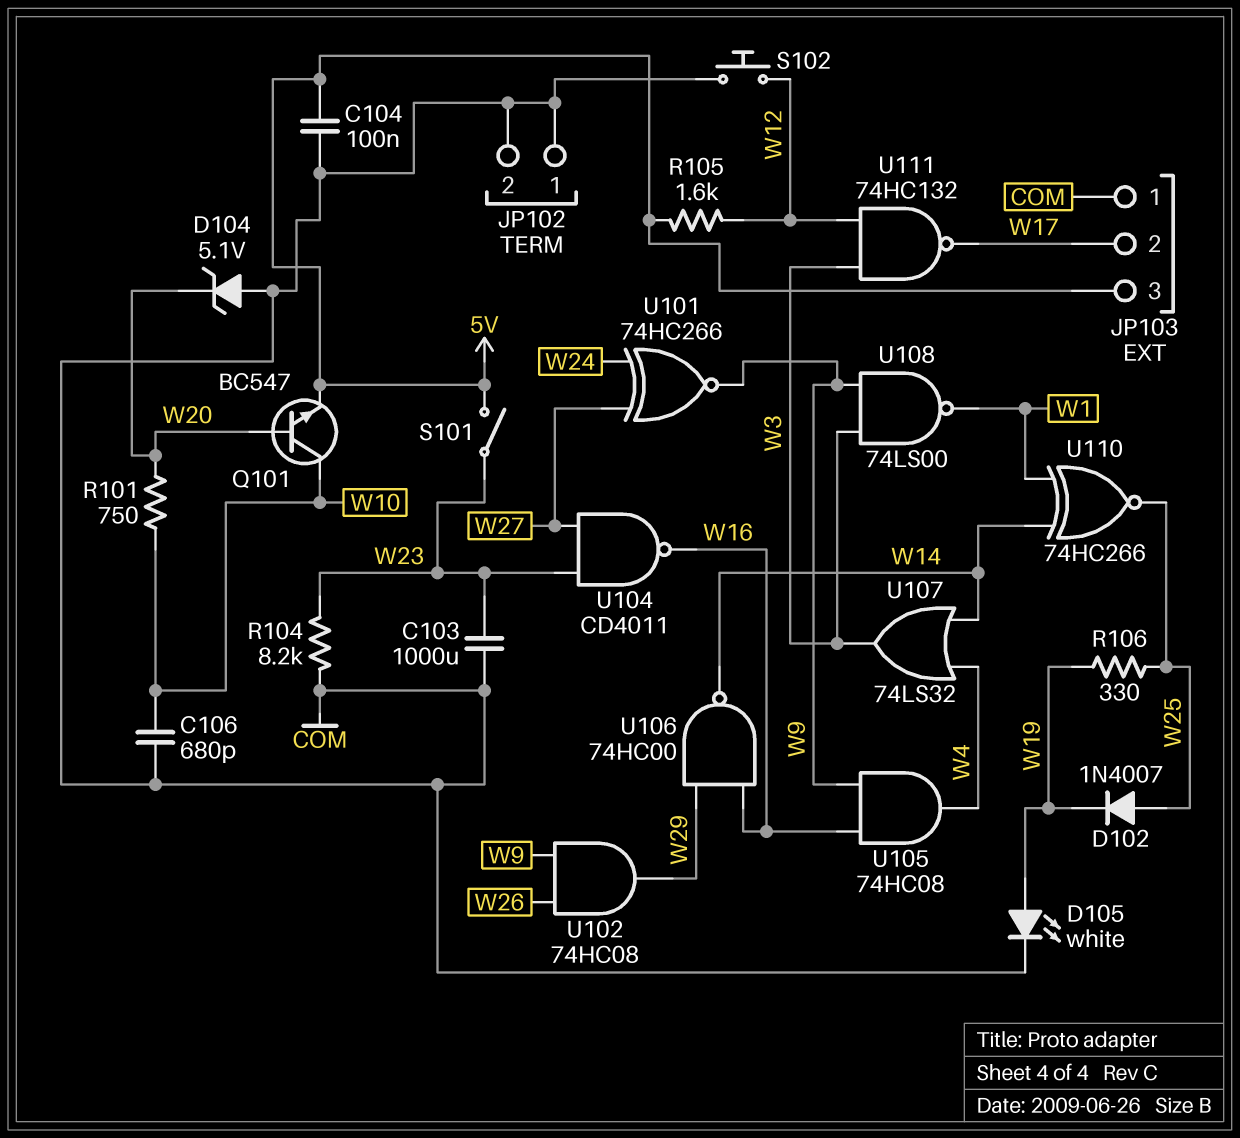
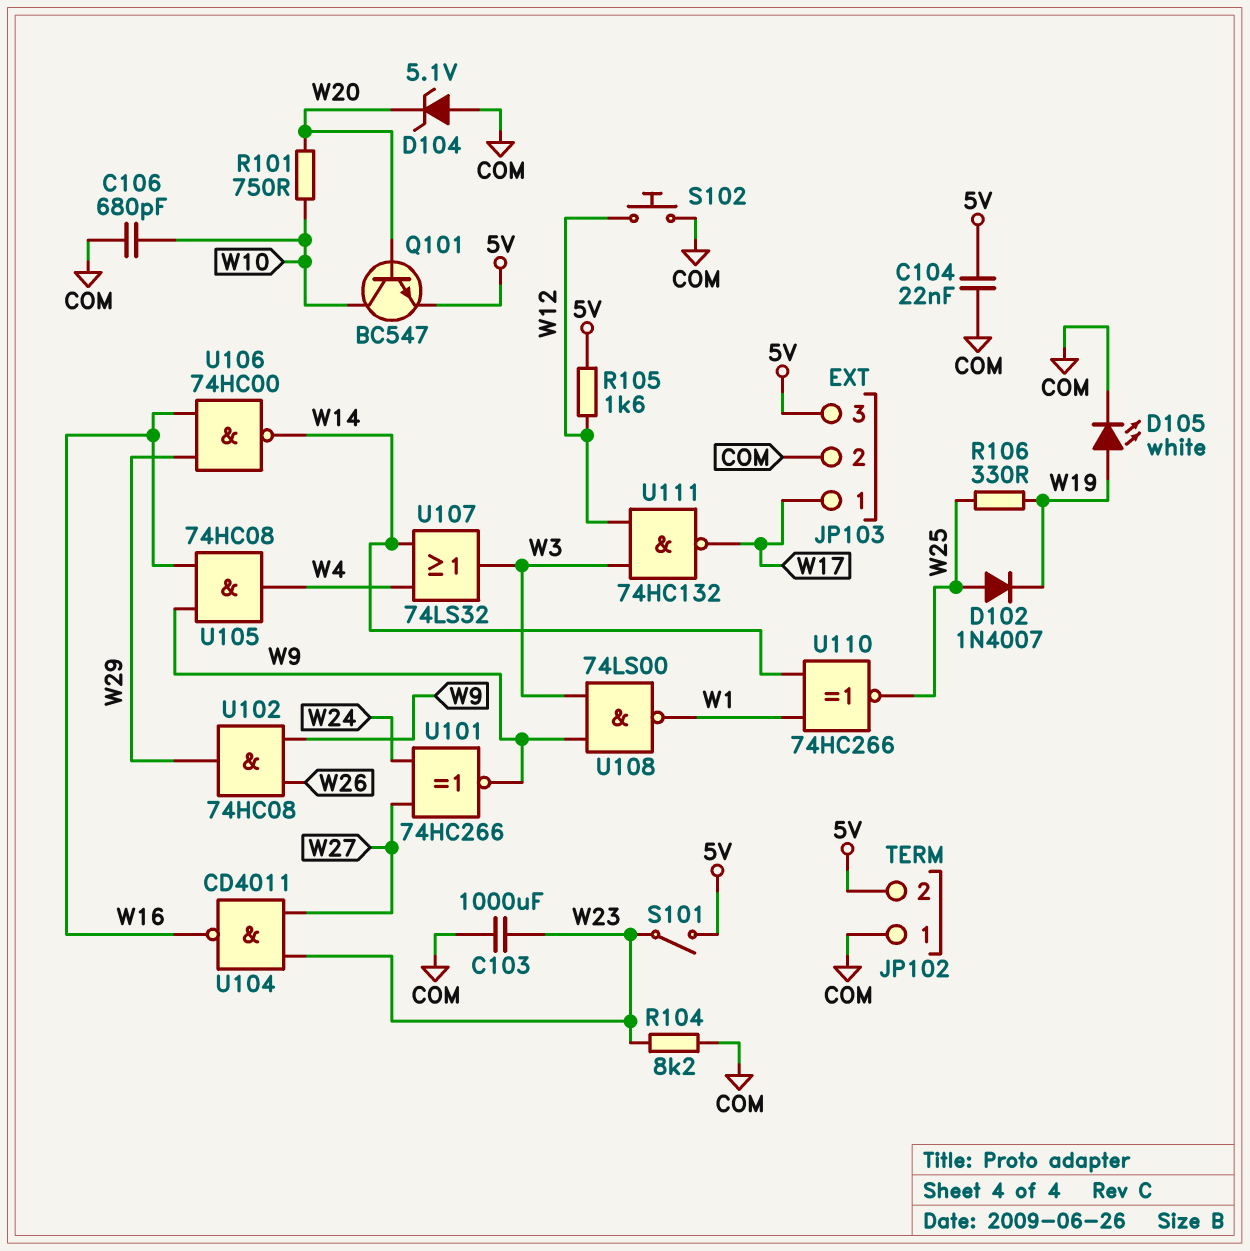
C104: 100nF (5V, COM) -> 22nF (5V, COM)
JP102 pin 2: COM -> 5V
JP103 pin 1: COM -> W17
JP103 pin 2: W17 -> COM

